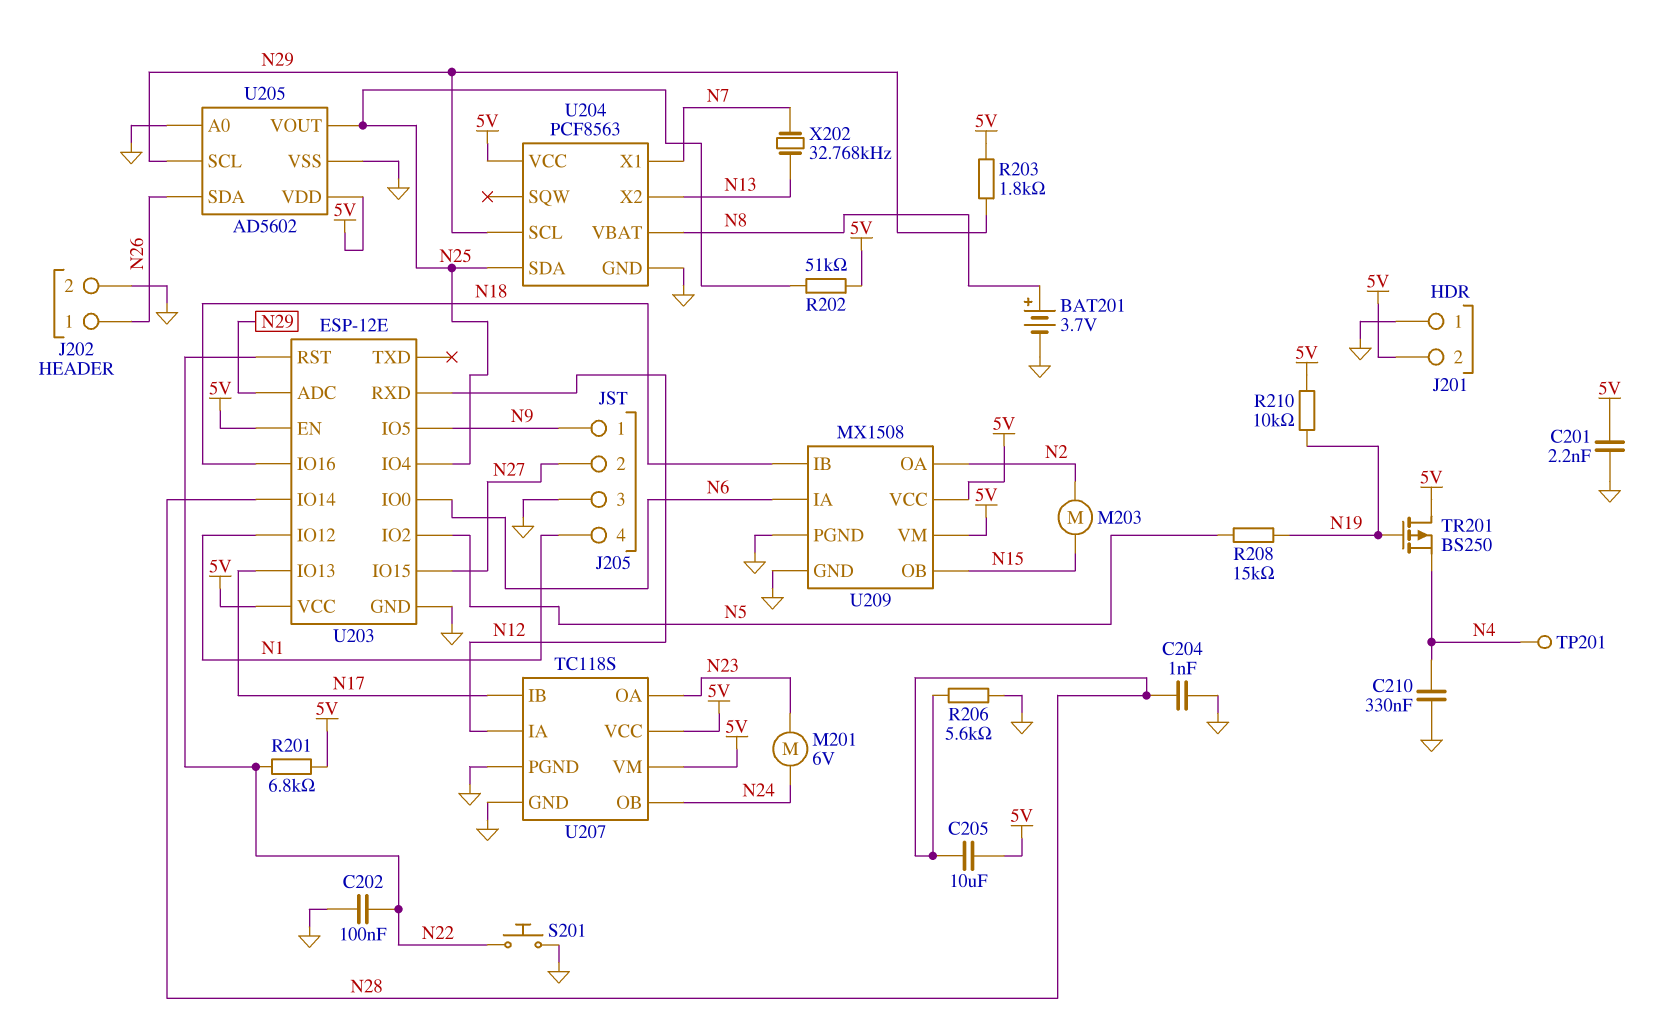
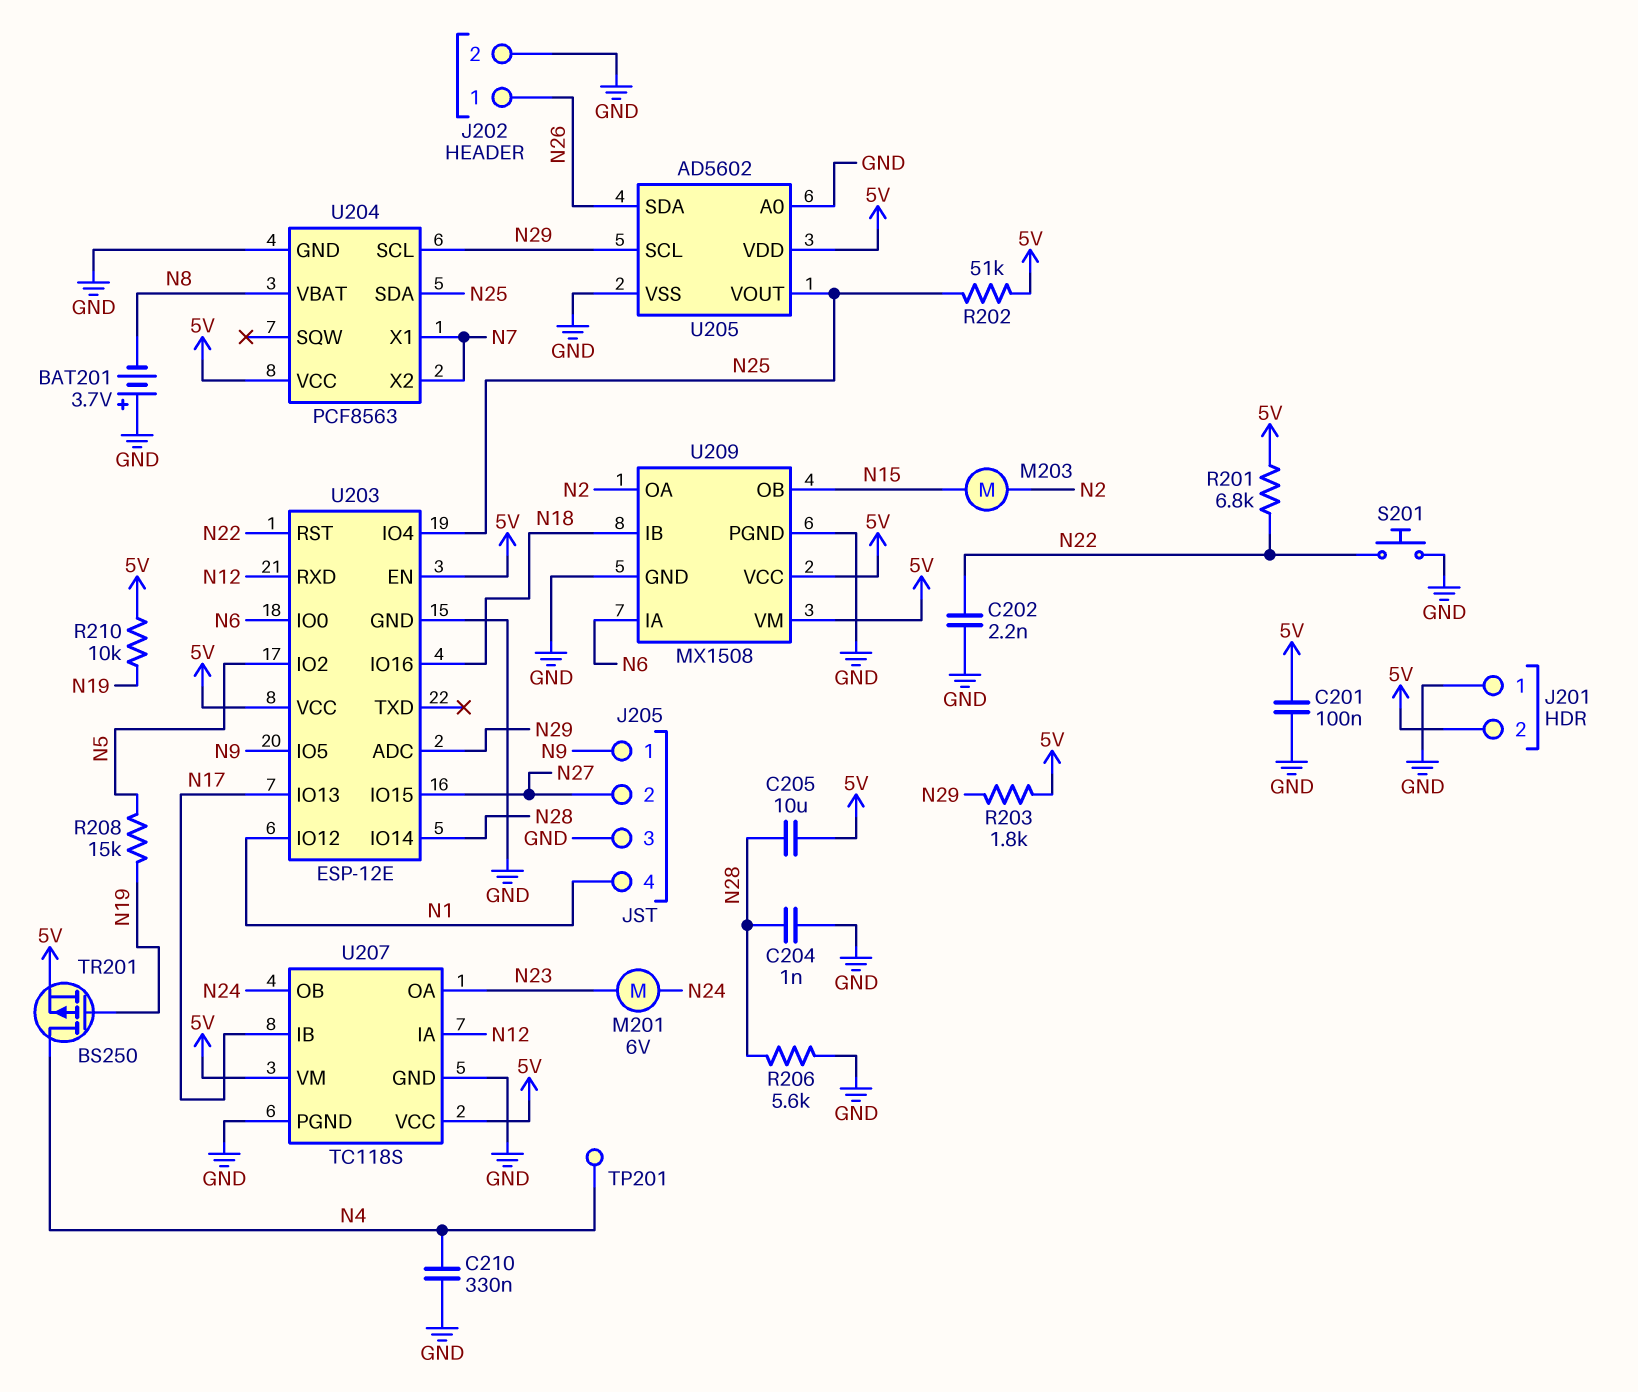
BAT201: 3.7V (plus N8, minus GND) -> 3.7V (plus GND, minus N8)
C201: 2.2nF (5V, GND) -> 100nF (5V, GND)
C202: 100nF (GND, N22) -> 2.2nF (GND, N22)
TR201: PMOS BS250 (G N19, D 5V, S N4) -> PMOS BS250 (G N19, D N4, S 5V)
U204 pin X2: N13 -> N7
X202: 32.768kHz (N7, N13) -> none

